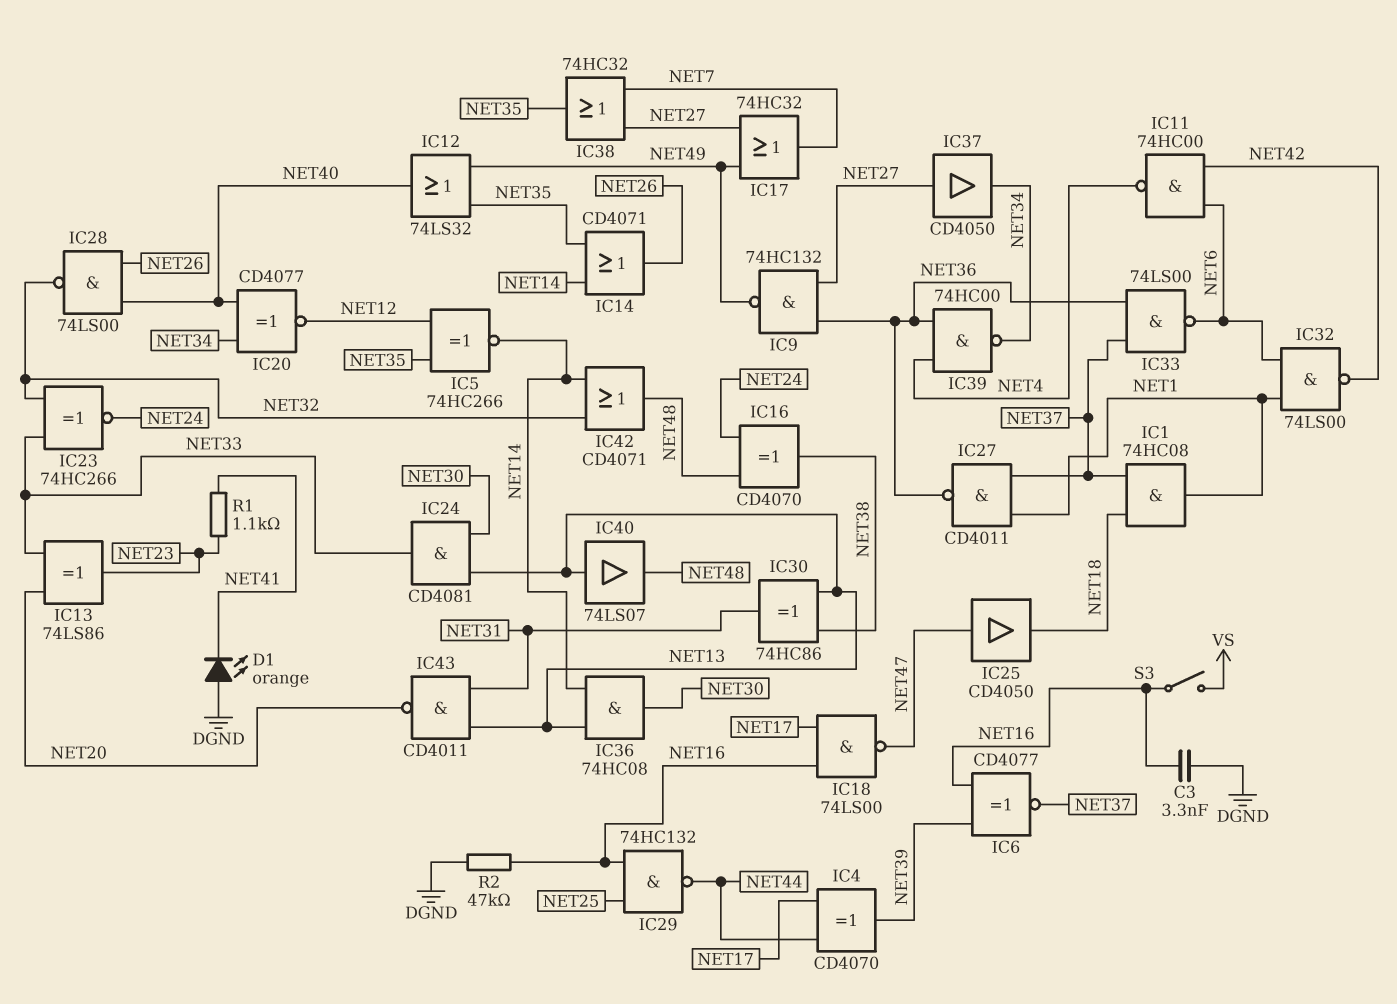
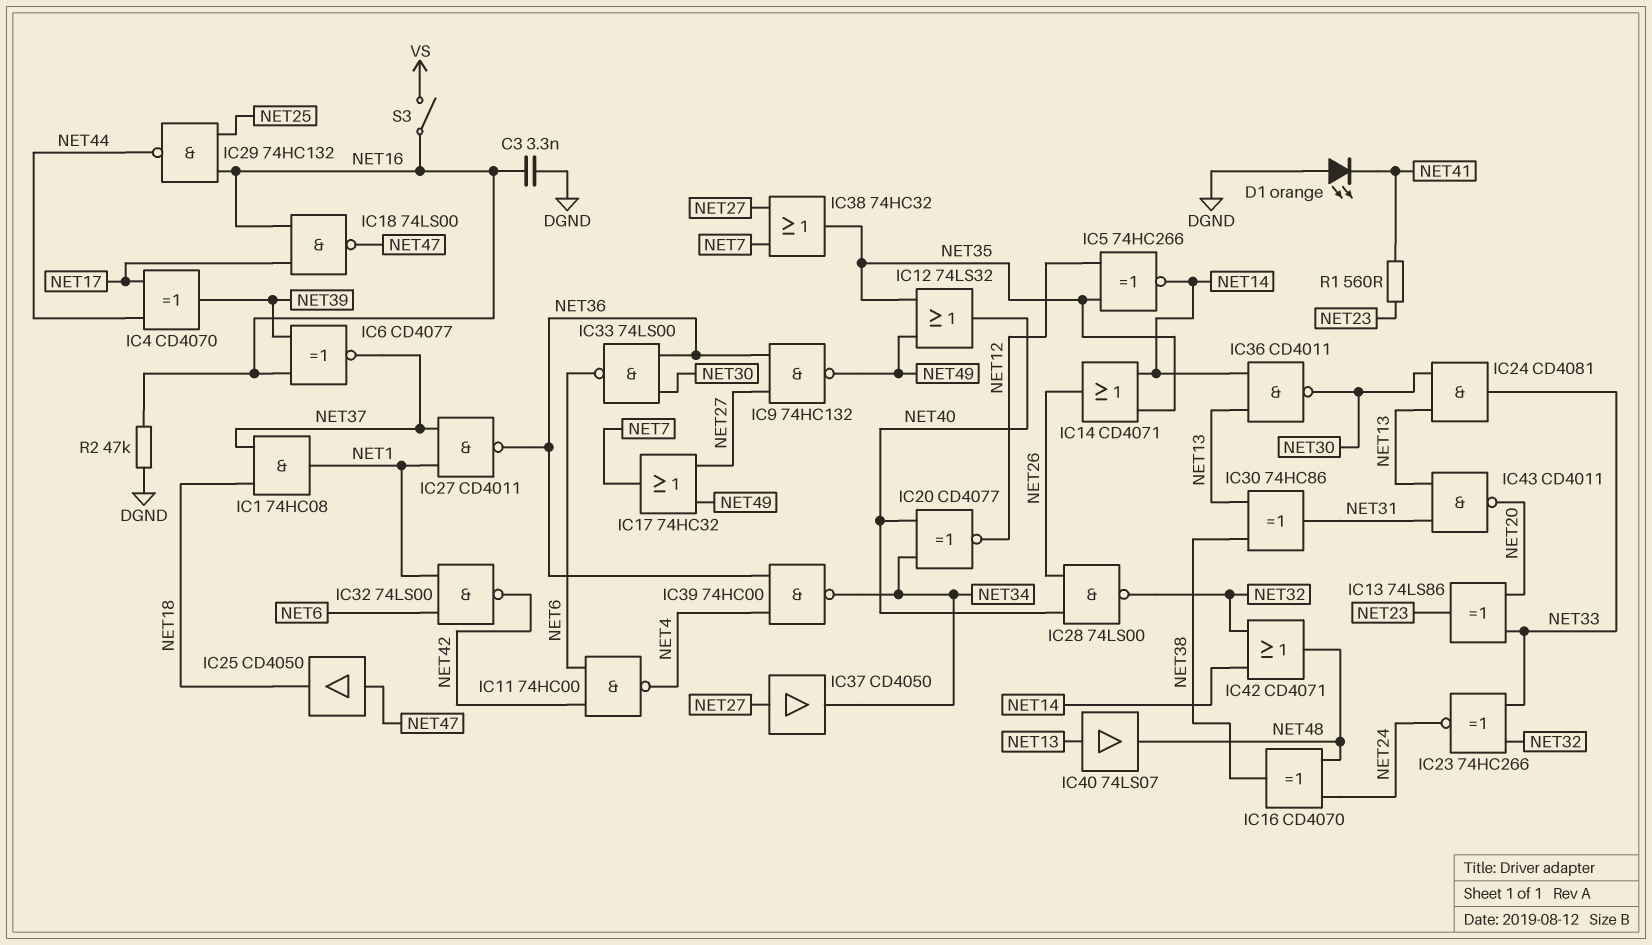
IC33: NAND 74LS00 (in NET36, in NET37, out NET6) -> NAND 74LS00 (in NET30, in NET36, out NET6)
IC36: AND 74HC08 (in NET13, in NET14, out NET30) -> NAND CD4011 (in NET13, in NET14, out NET30)
R1: 1.1k (NET23, NET41) -> 560 (NET23, NET41)

